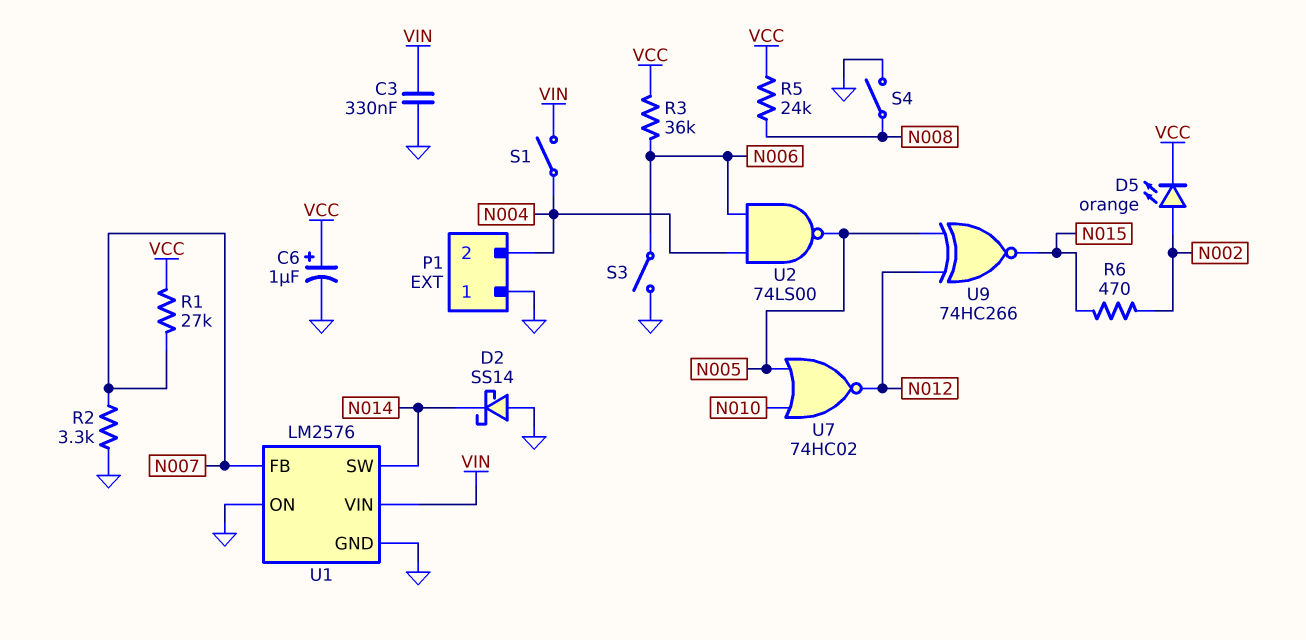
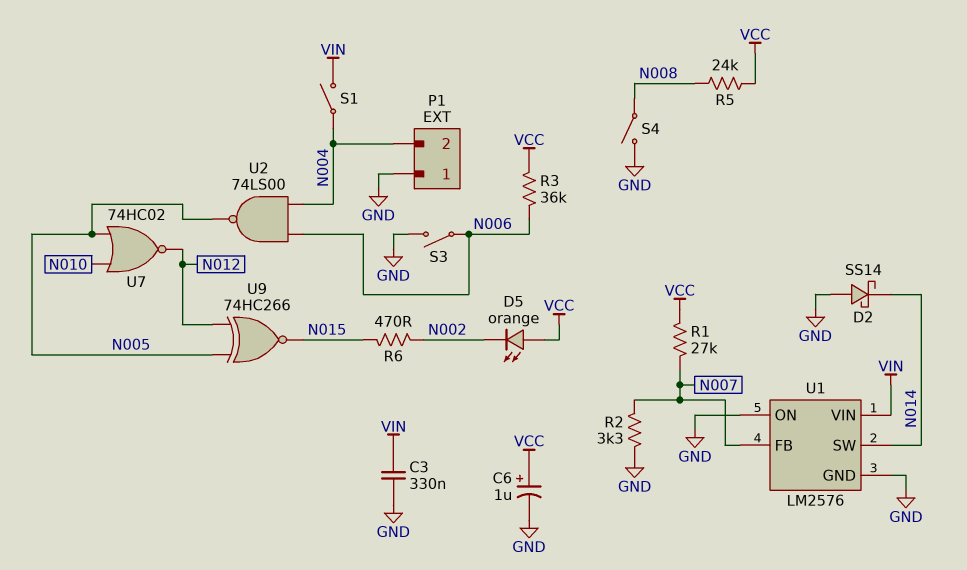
D5: LED orange (A N002, K VCC) -> LED orange (A VCC, K N002)

